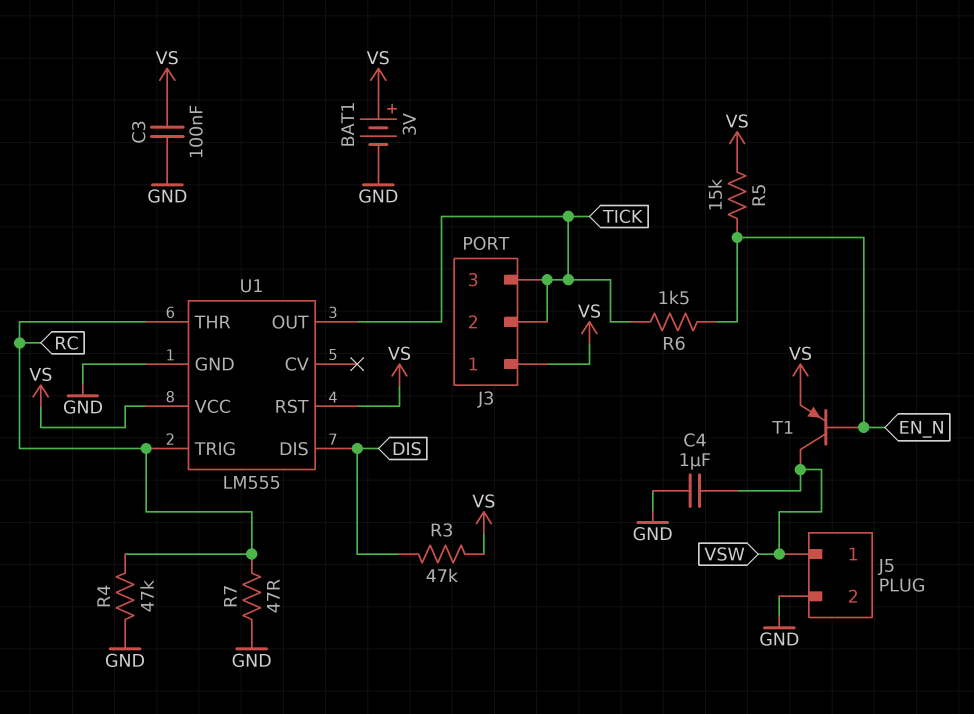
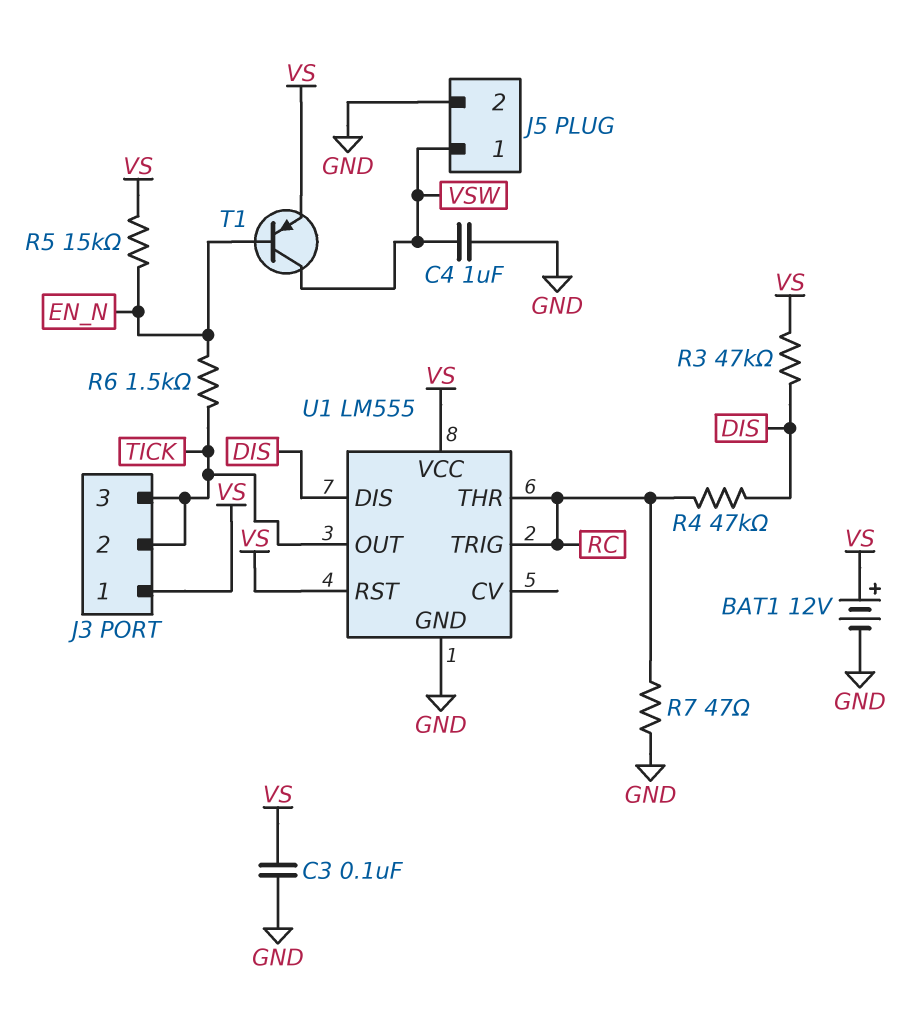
BAT1: 3V (plus VS, minus GND) -> 12V (plus VS, minus GND)
R4: 47k (GND, RC) -> 47k (DIS, RC)

